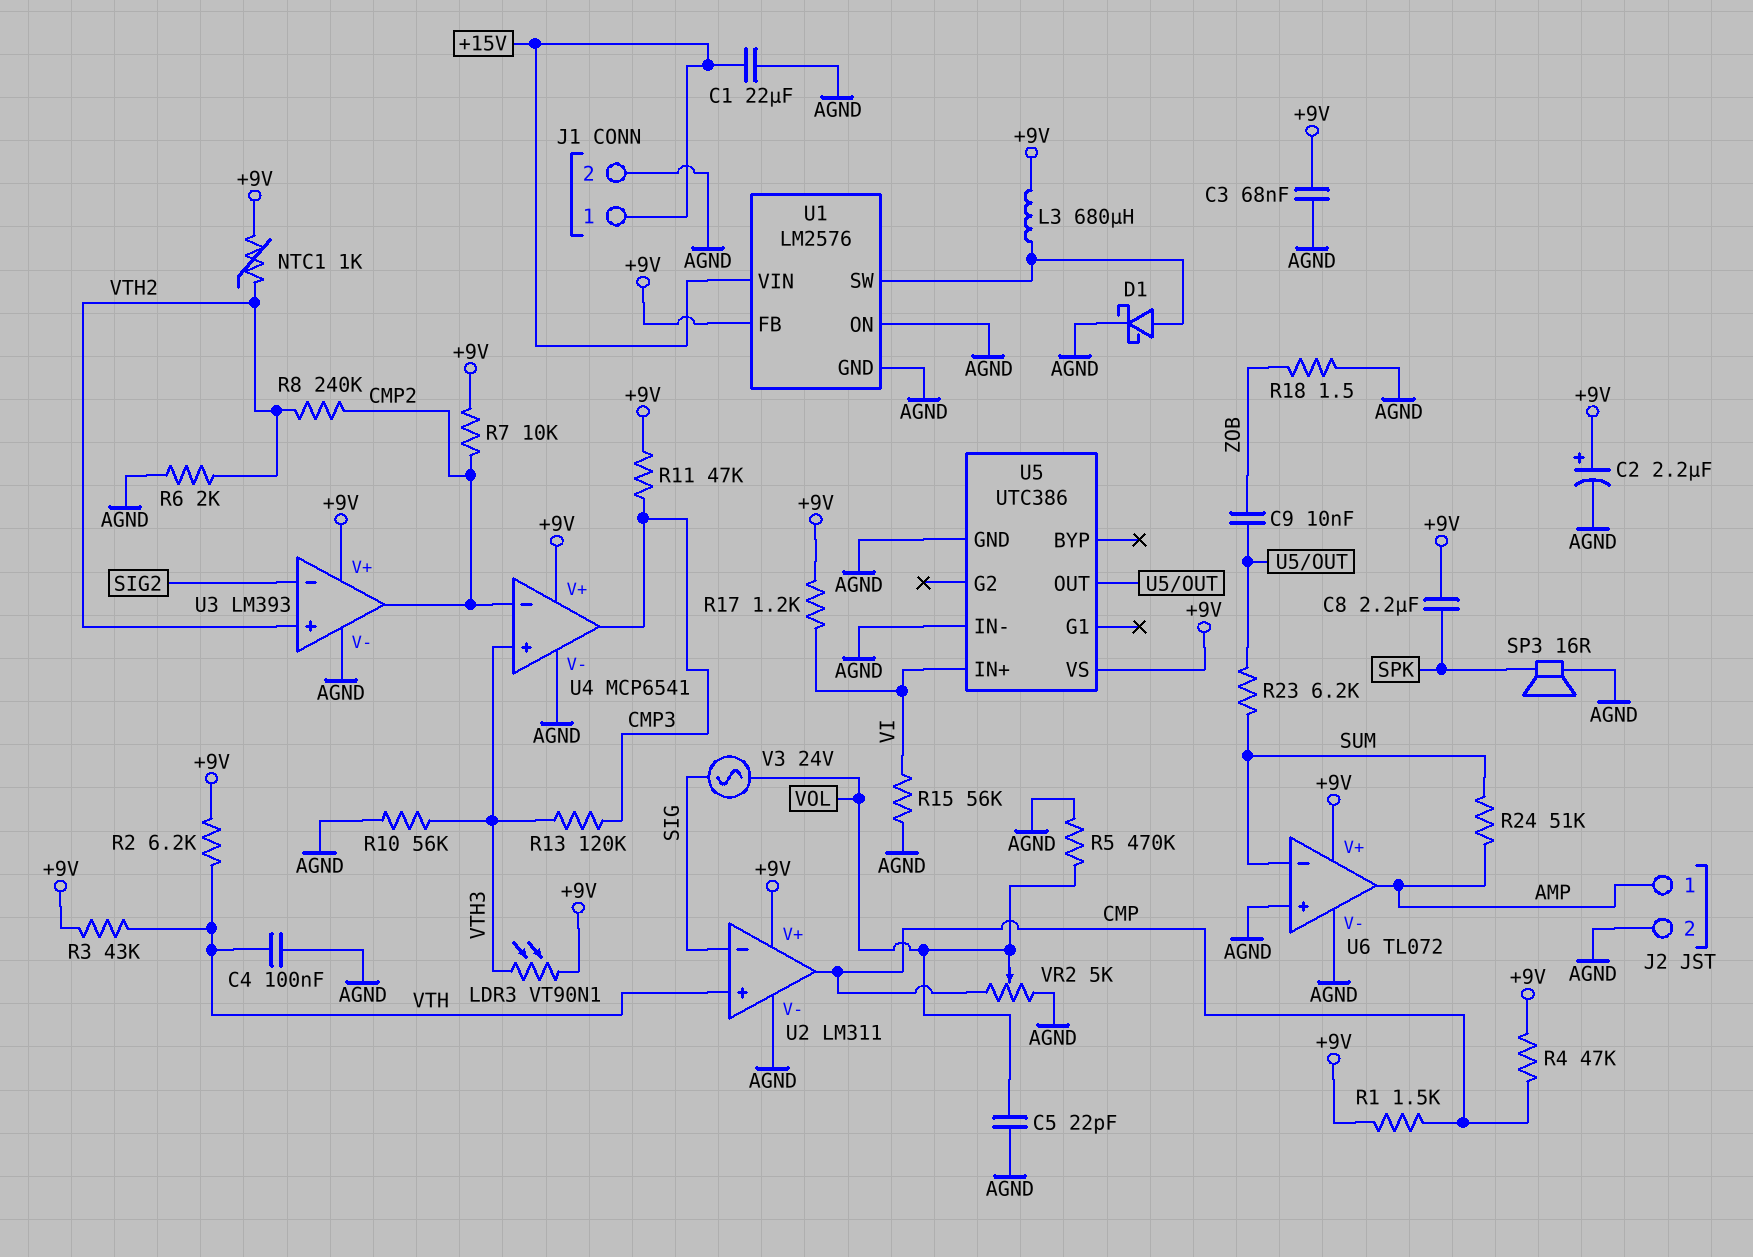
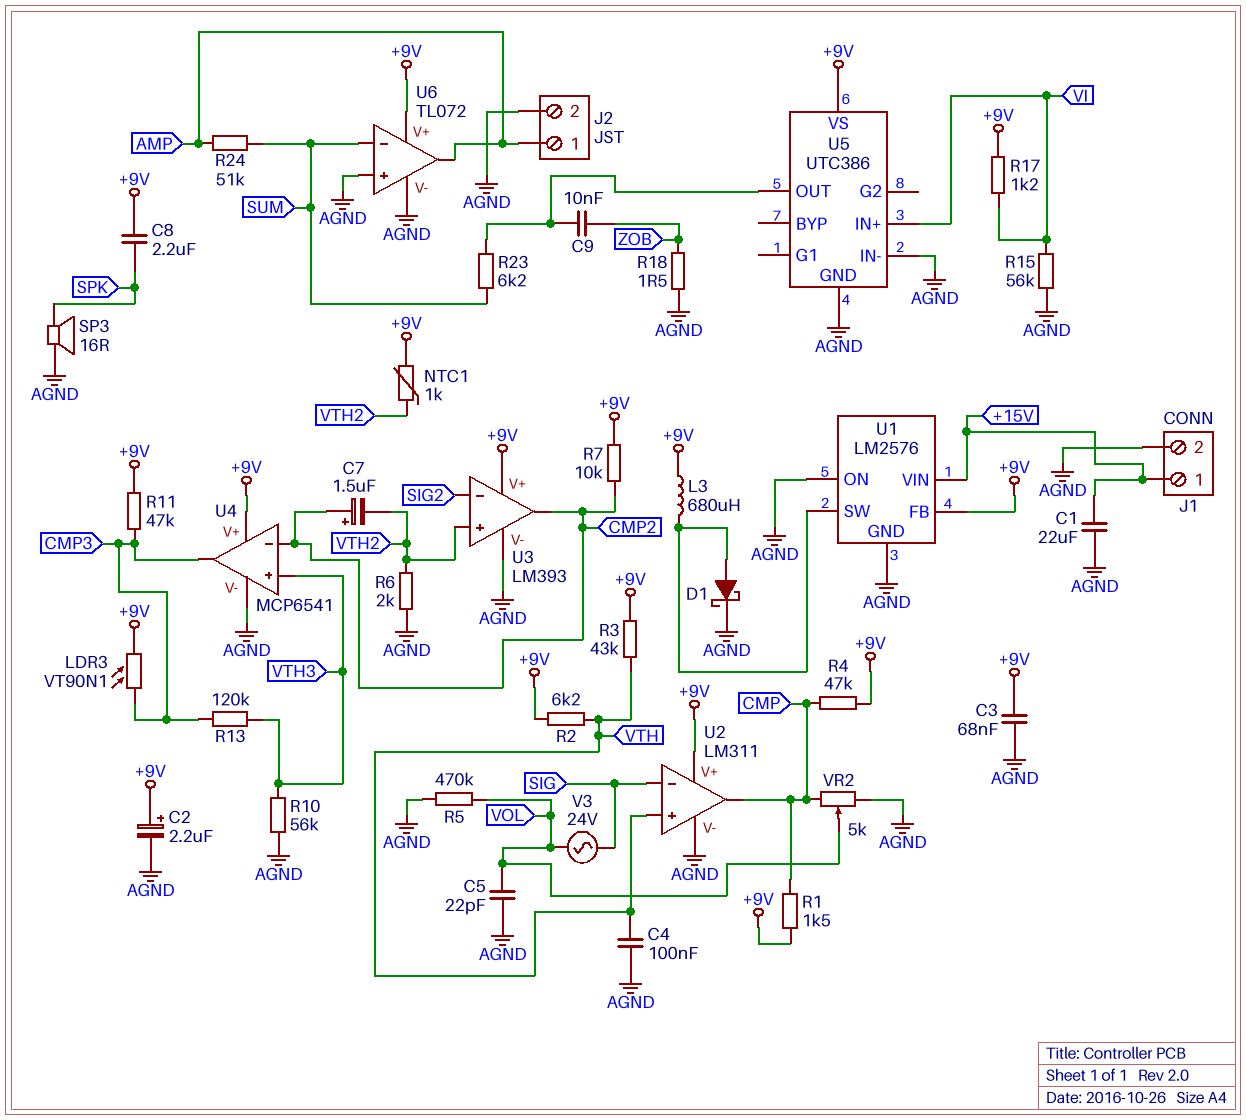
C7: none -> 1.5uF (plus CMP2, minus VTH2)
LDR3: VT90N1 (+9V, VTH3) -> VT90N1 (+9V, CMP3)
R8: 240k (CMP2, VTH2) -> none

